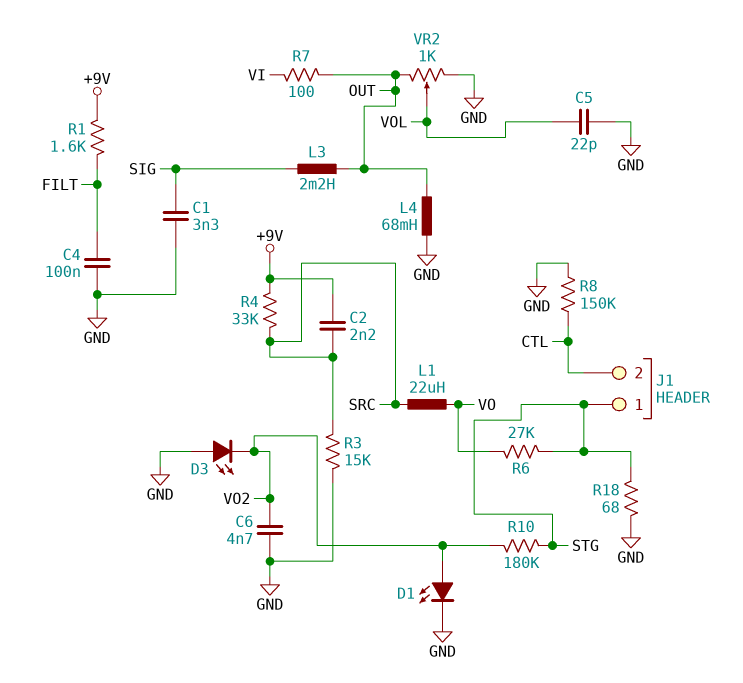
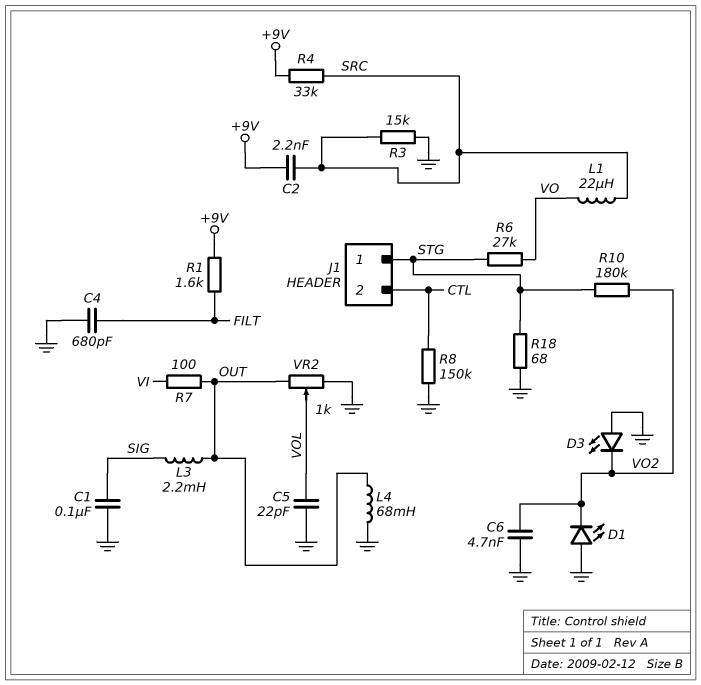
C1: 3.3nF (GND, SIG) -> 100nF (GND, SIG)
C4: 100nF (FILT, GND) -> 680pF (FILT, GND)
D1: LED (A VO2, K GND) -> LED (A GND, K VO2)

